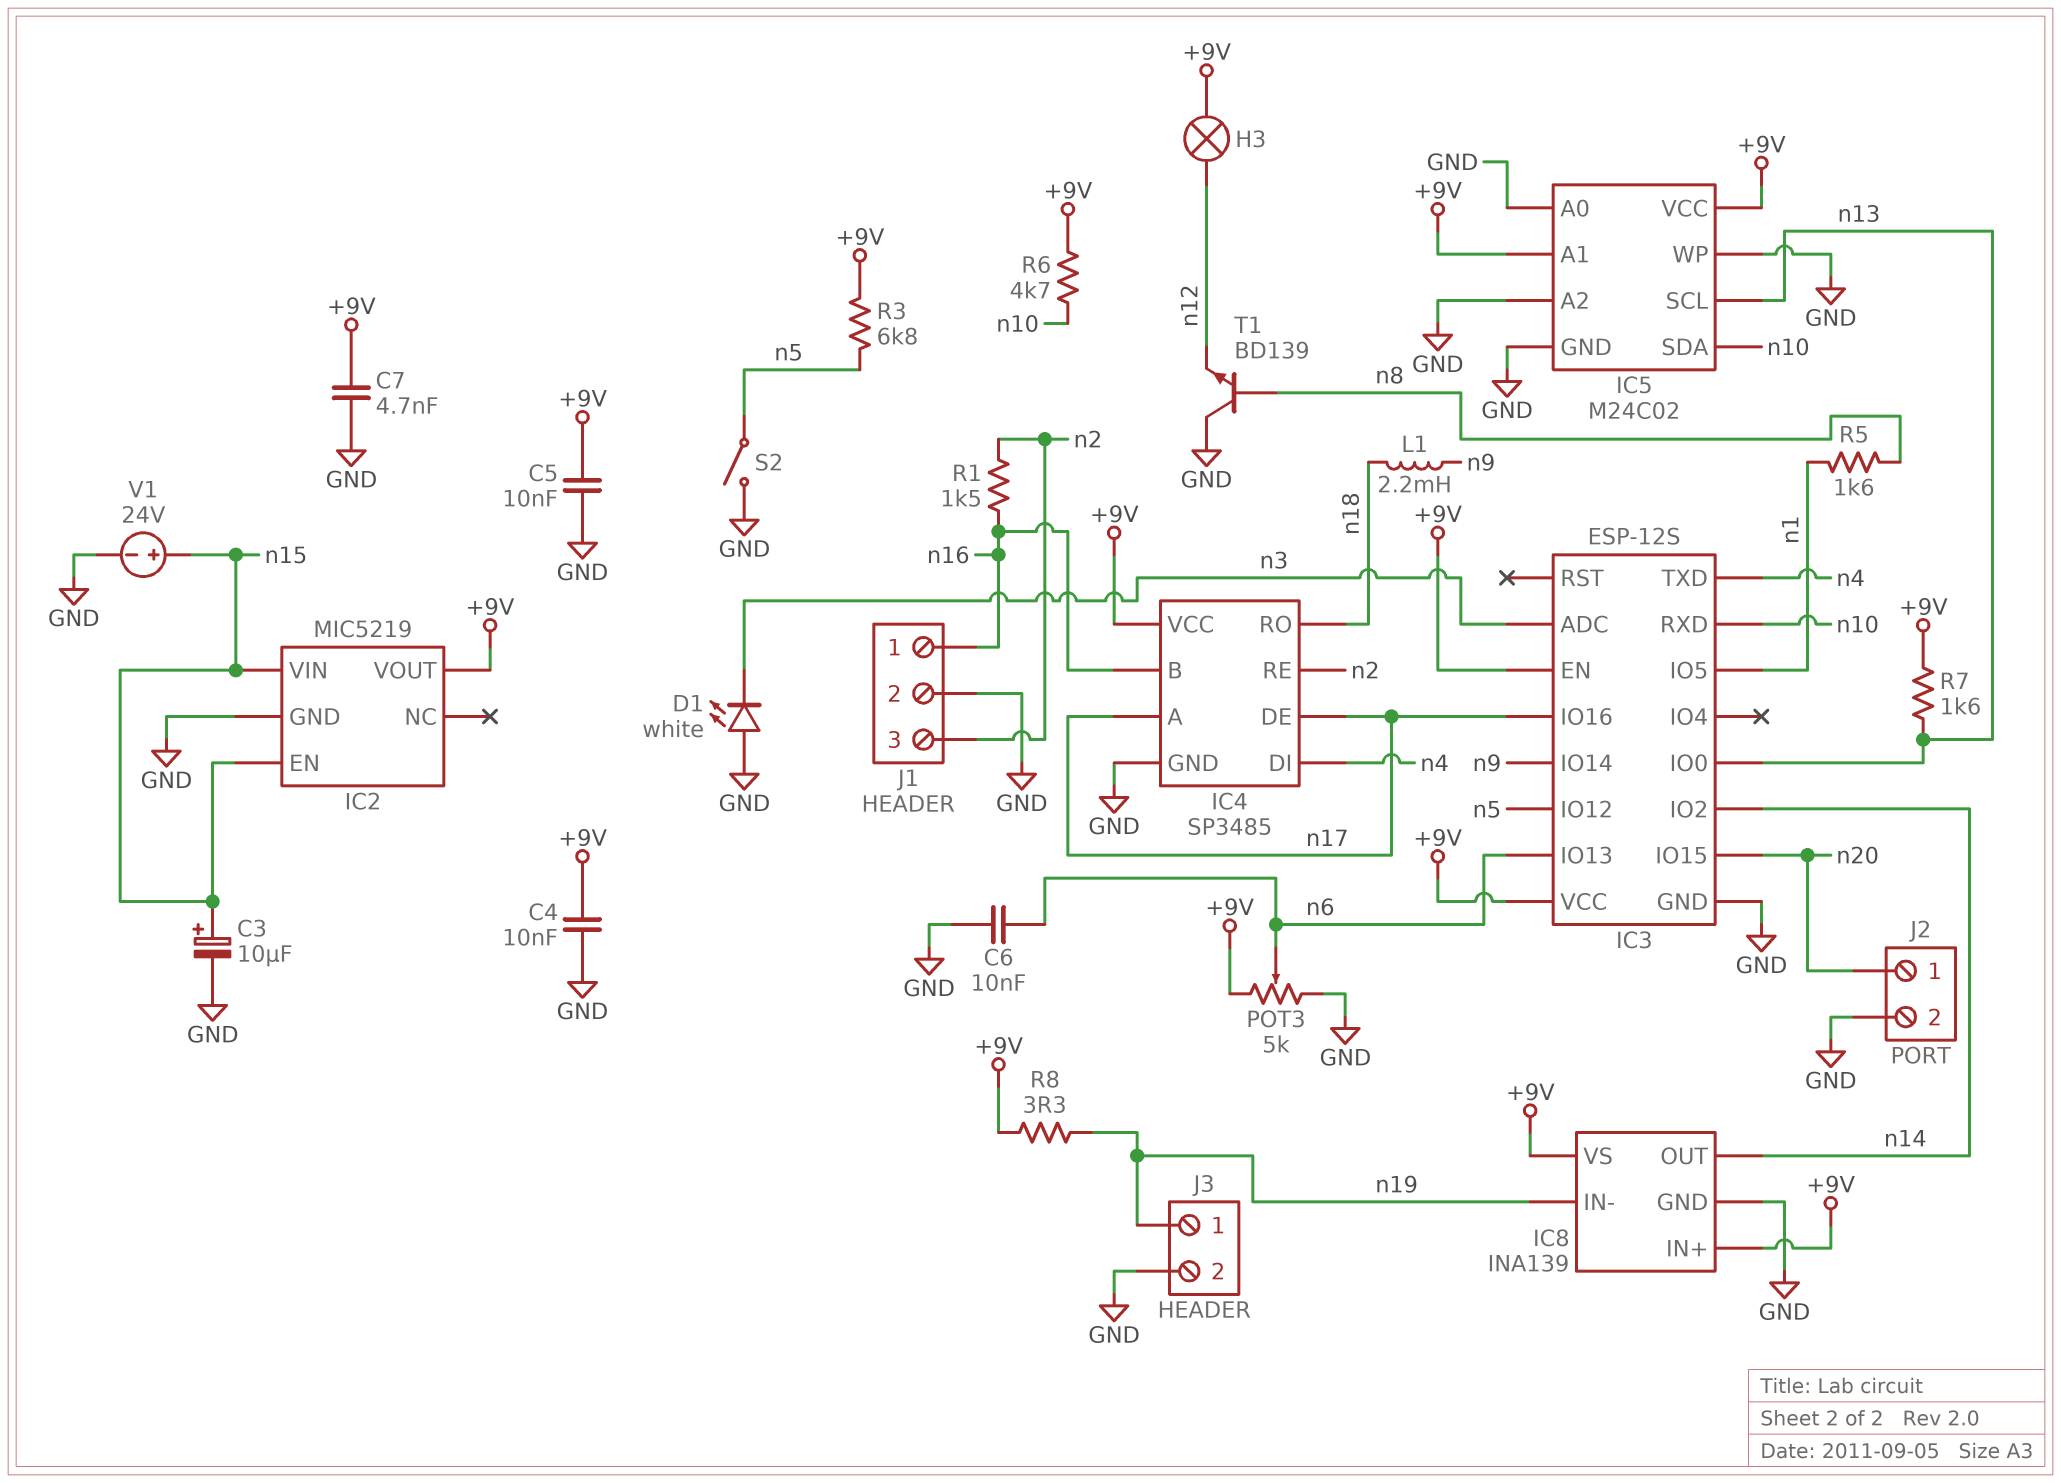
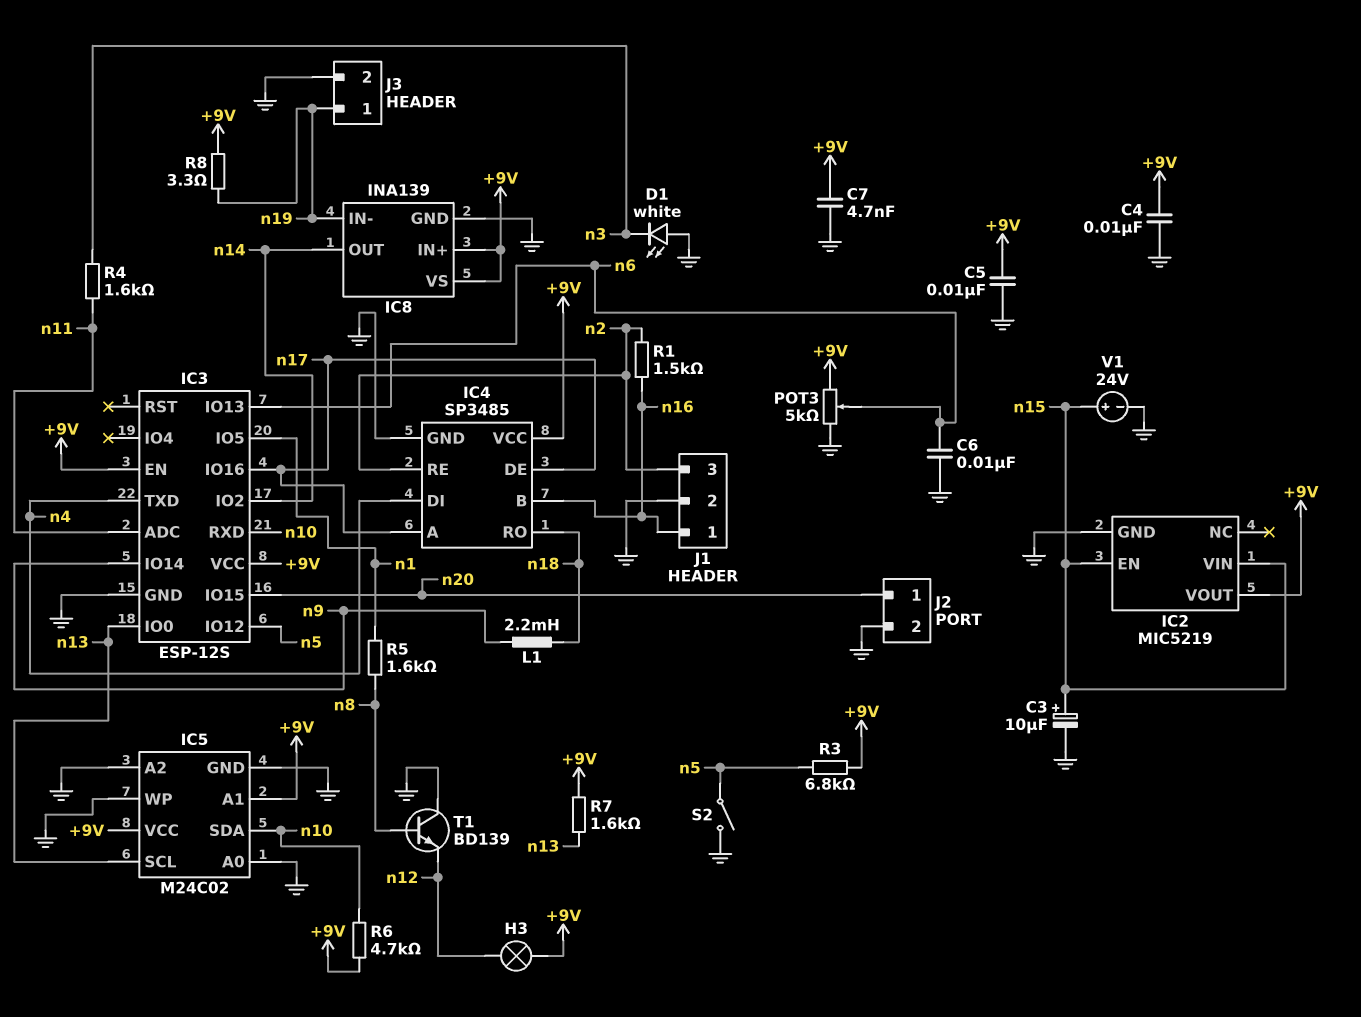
IC3 pin ADC: n3 -> n11
R4: none -> 1.6k (n3, n11)

